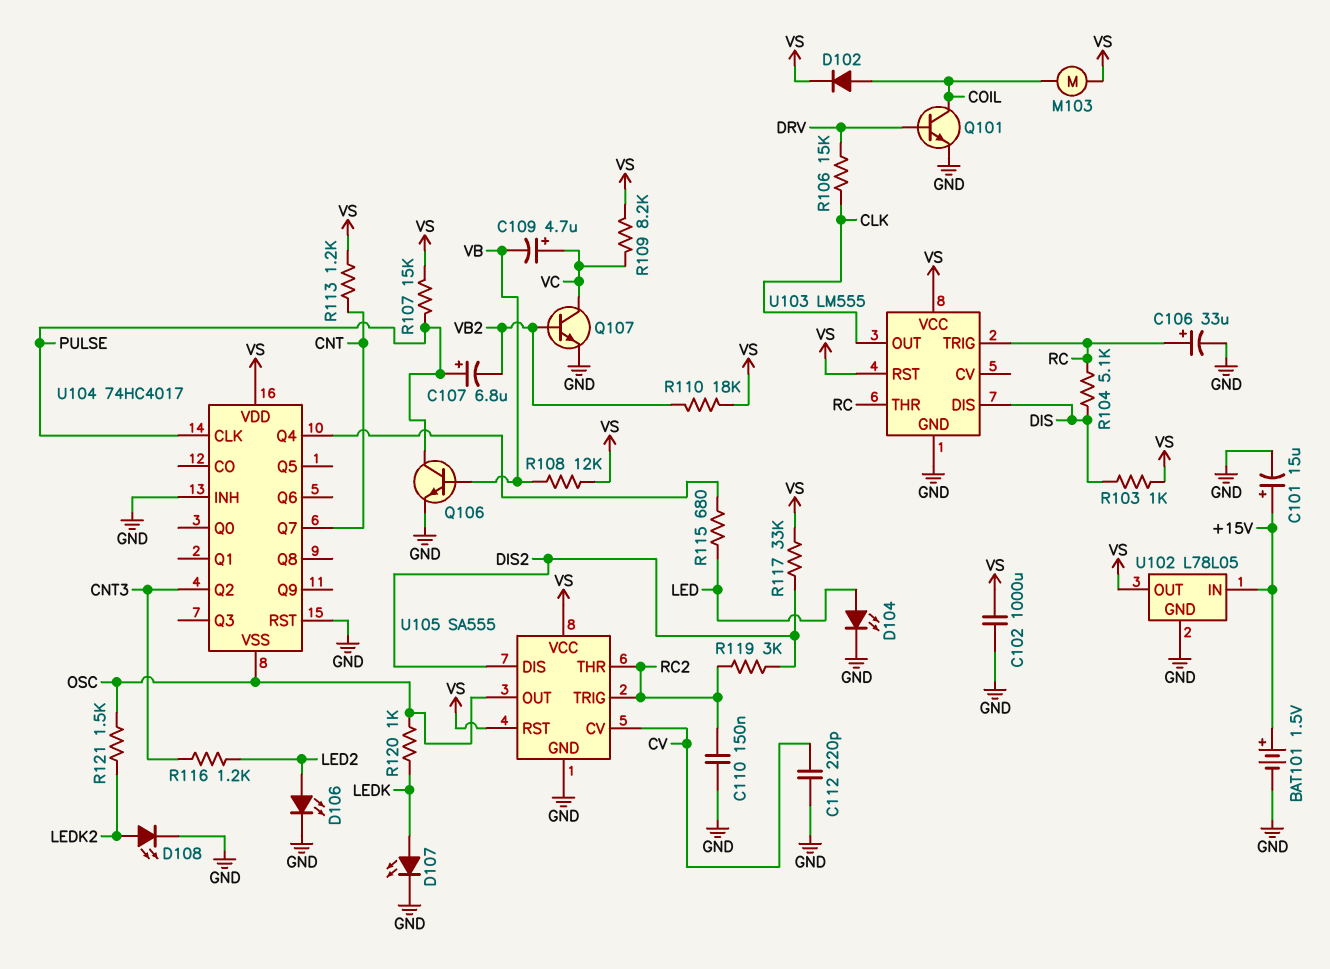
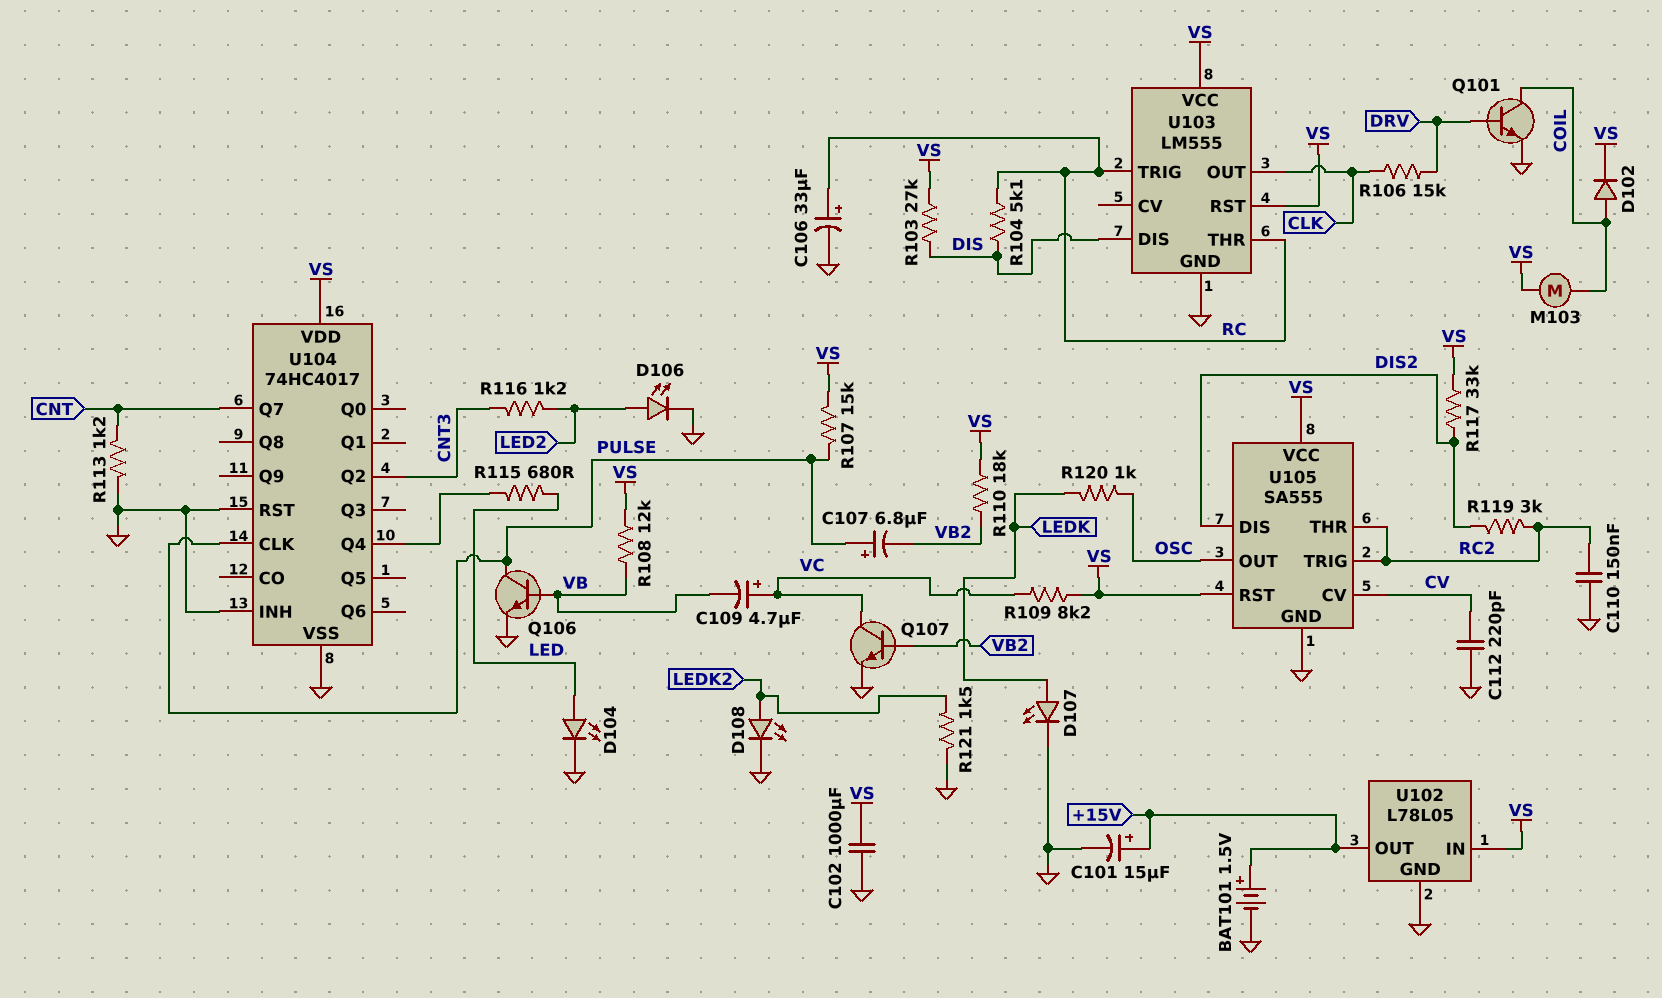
R103: 1k (DIS, VS) -> 27k (DIS, VS)
R113: 1.2k (CNT, VS) -> 1.2k (CNT, GND)
R121: 1.5k (LEDK2, OSC) -> 1.5k (GND, LEDK2)
U102 pin IN: +15V -> VS
U102 pin OUT: VS -> +15V
U104 pin VSS: OSC -> GND

